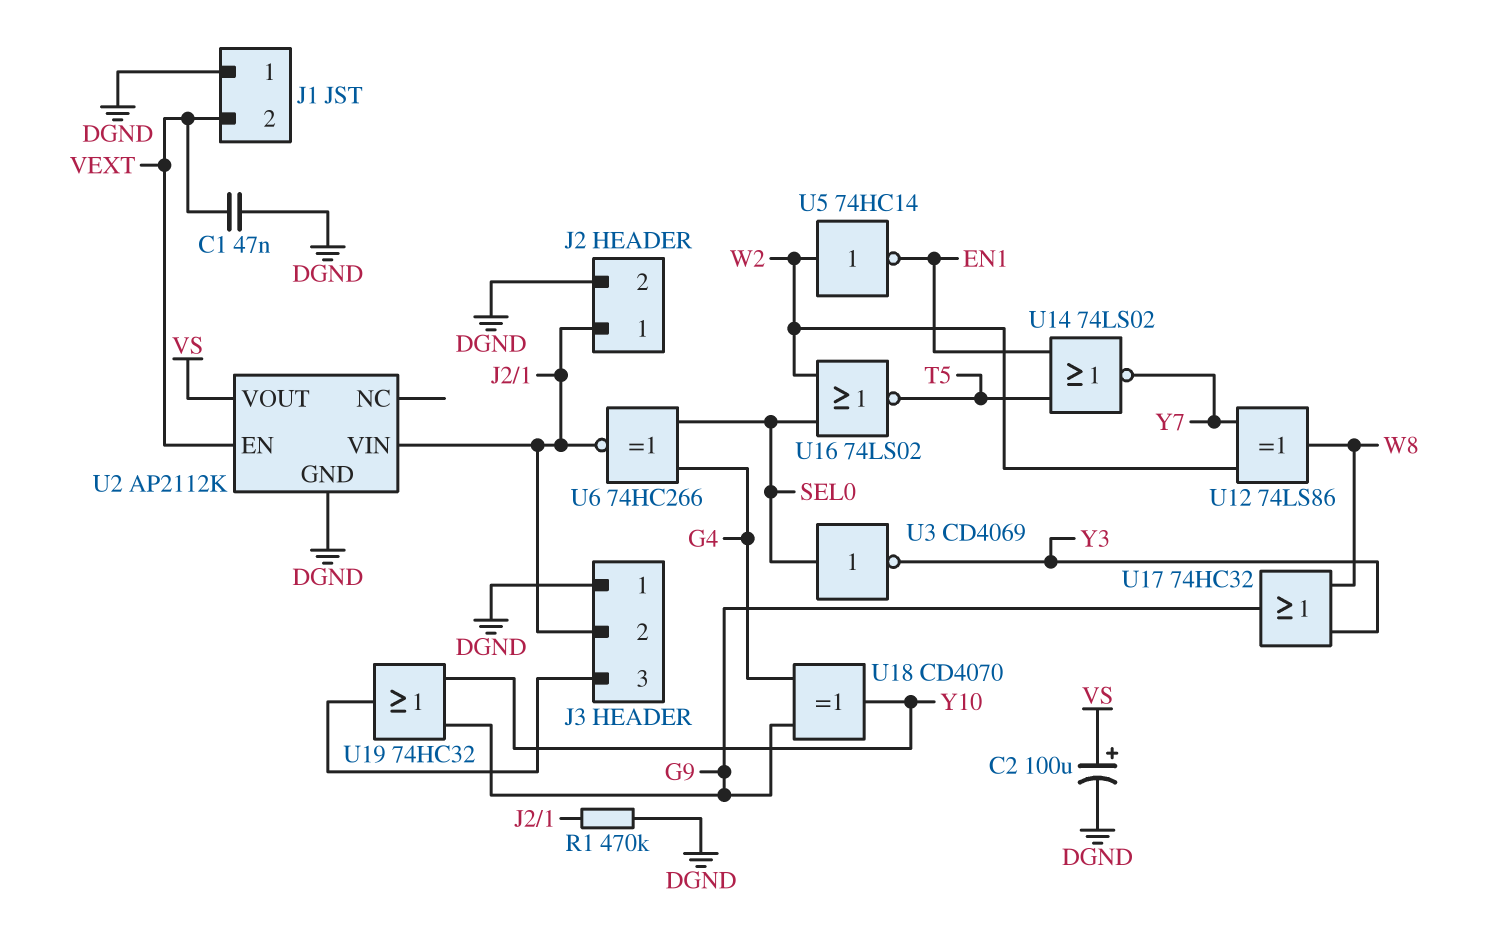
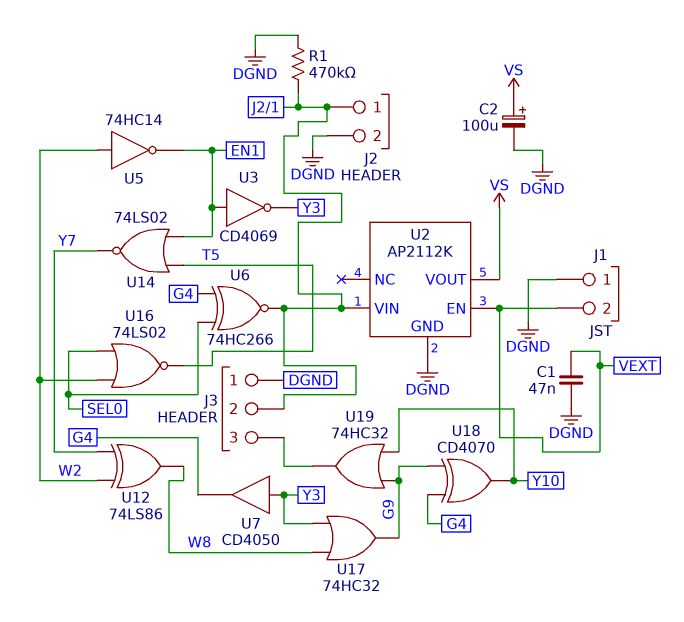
U3: NOT CD4069 (in SEL0, out Y3) -> NOT CD4069 (in EN1, out Y3)
U7: none -> buffer CD4050 (in Y3, out G4)

